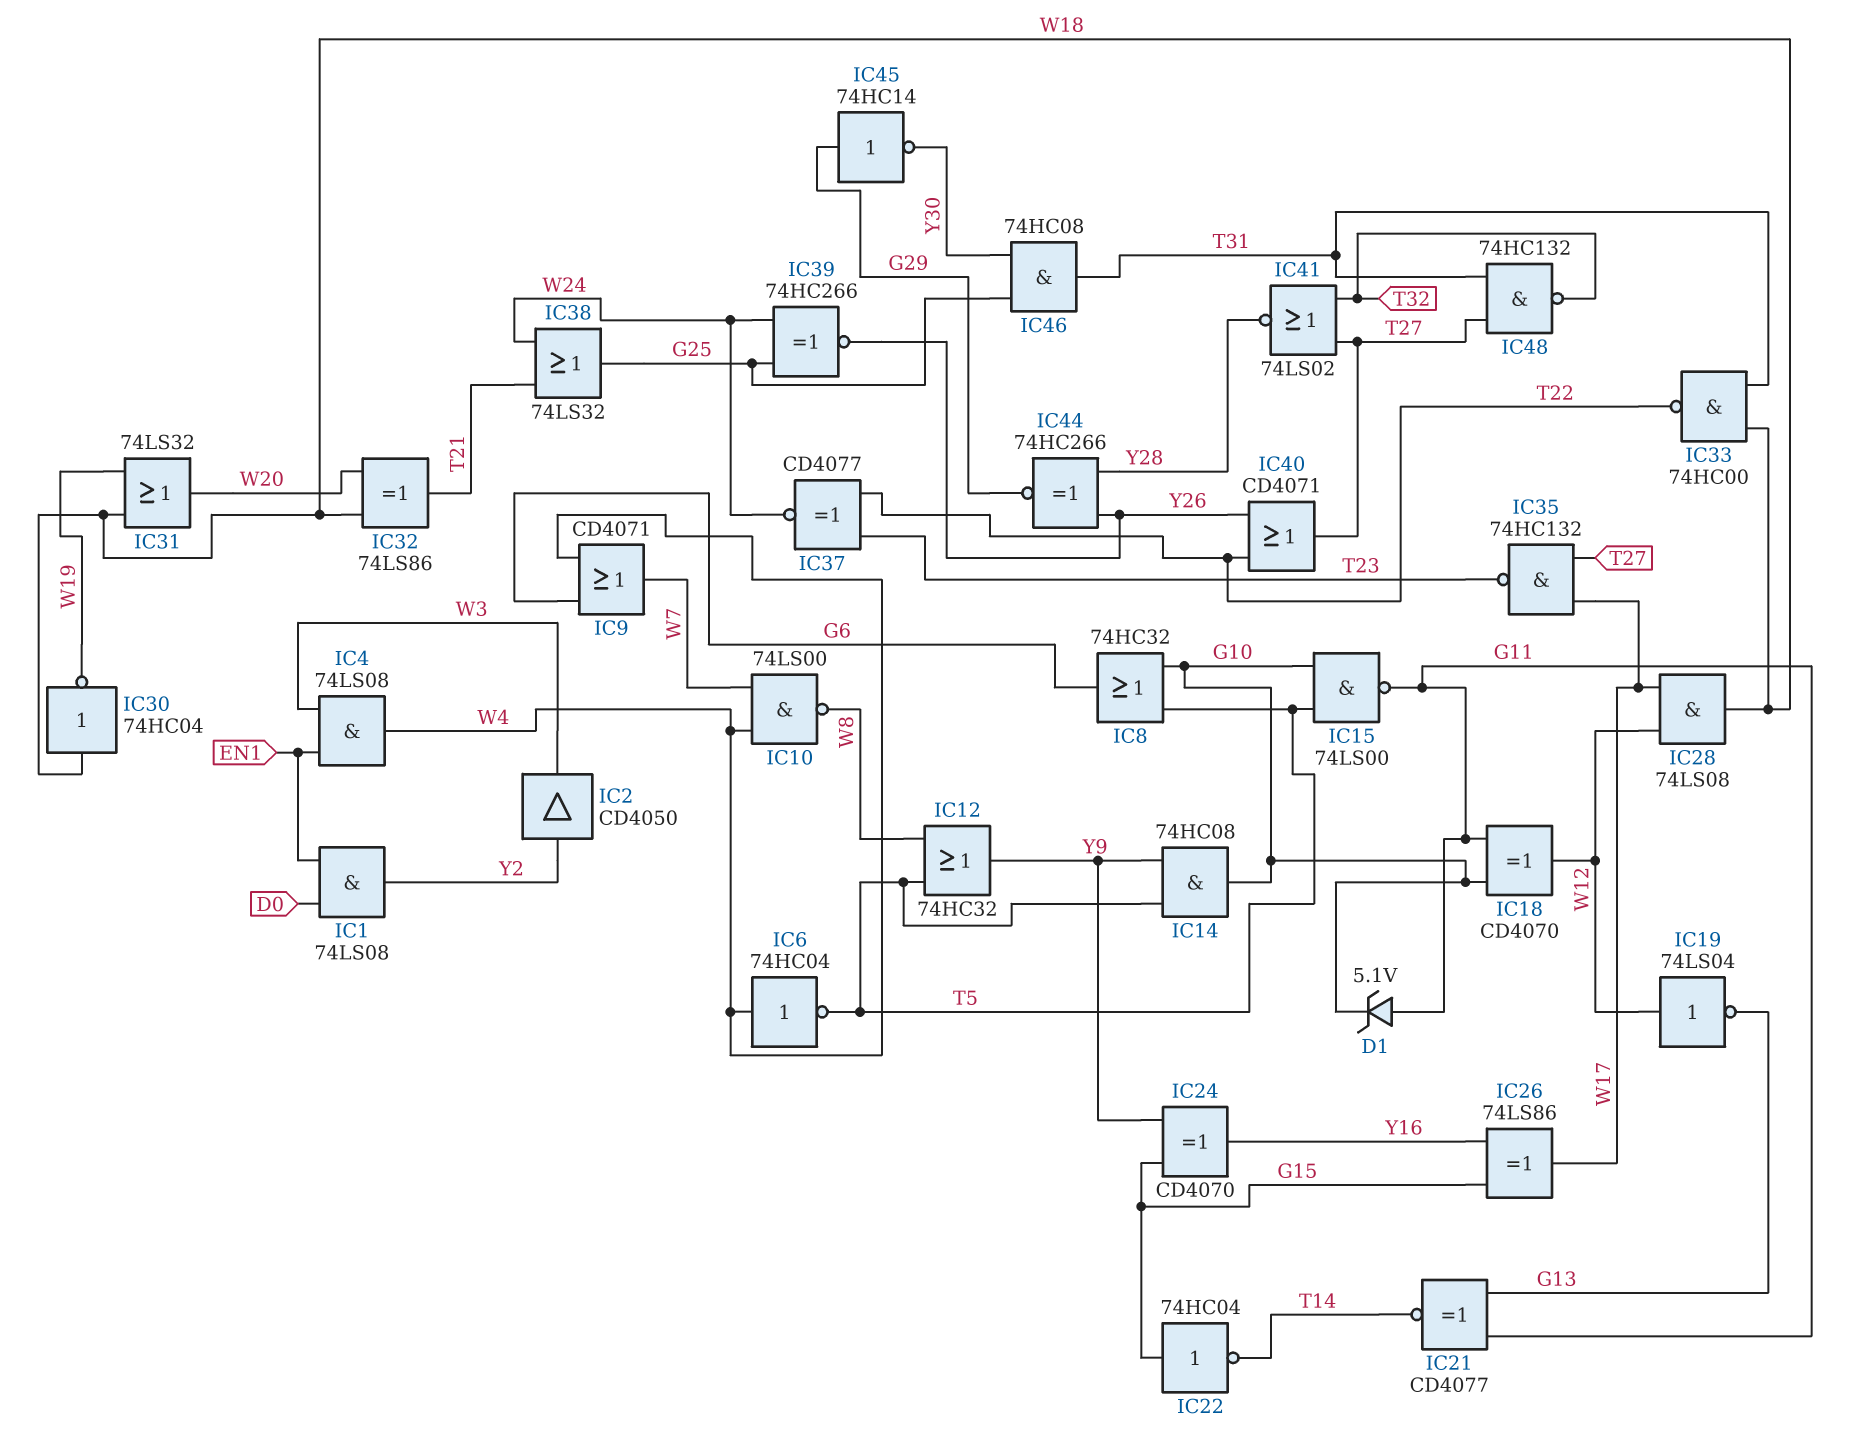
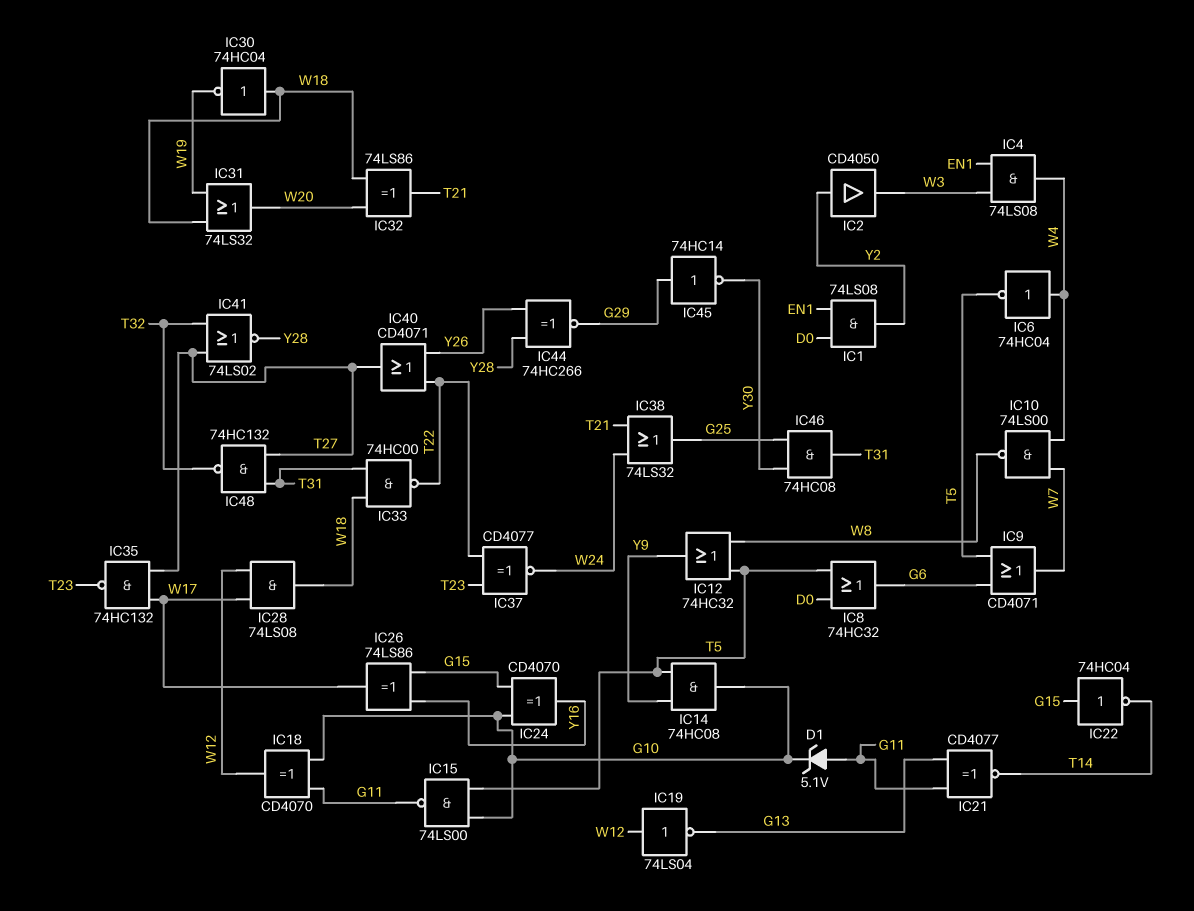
IC8: OR 74HC32 (in G10, in T5, out G6) -> OR 74HC32 (in D0, in T5, out G6)
IC9: OR CD4071 (in G6, in W4, out W7) -> OR CD4071 (in G6, in T5, out W7)
IC24: XOR CD4070 (in G15, in Y9, out Y16) -> XOR CD4070 (in G10, in G15, out Y16)
IC39: XNOR 74HC266 (in G25, in W24, out Y26) -> none

